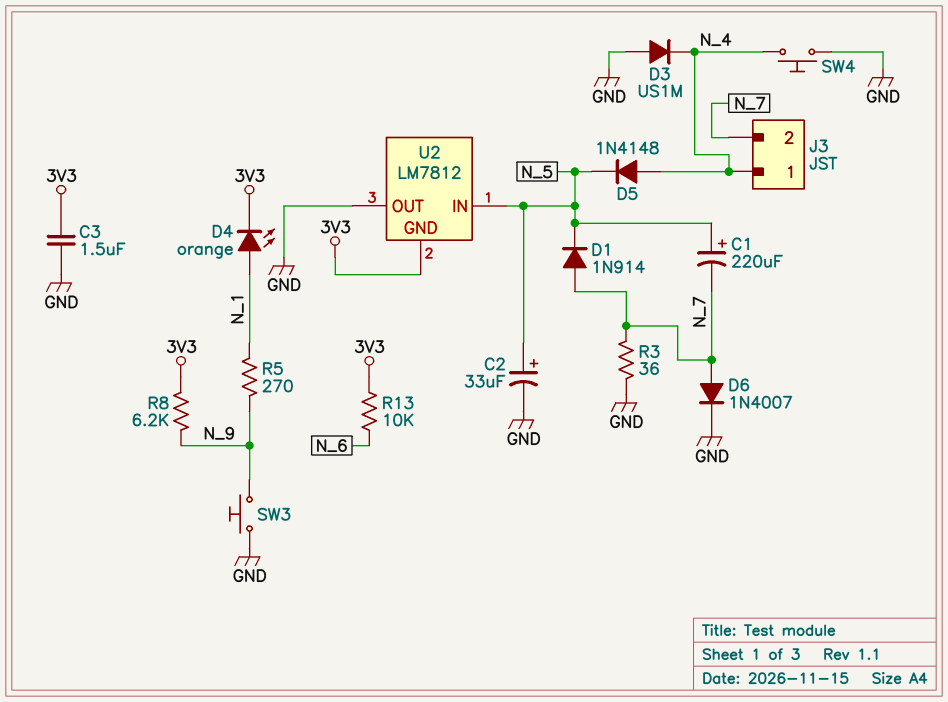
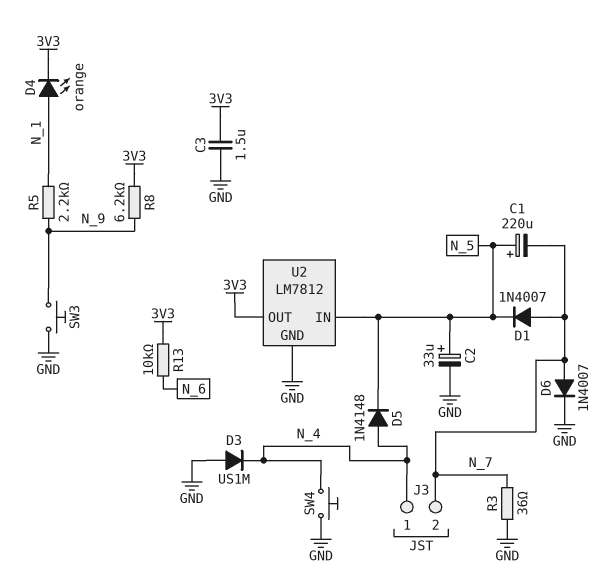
D1: diode 1N914 (A N_7, K N_5) -> diode 1N4007 (A N_7, K N_5)
R5: 270 (N_1, N_9) -> 2.2k (N_1, N_9)
U2 pin GND: 3V3 -> GND
U2 pin OUT: GND -> 3V3

